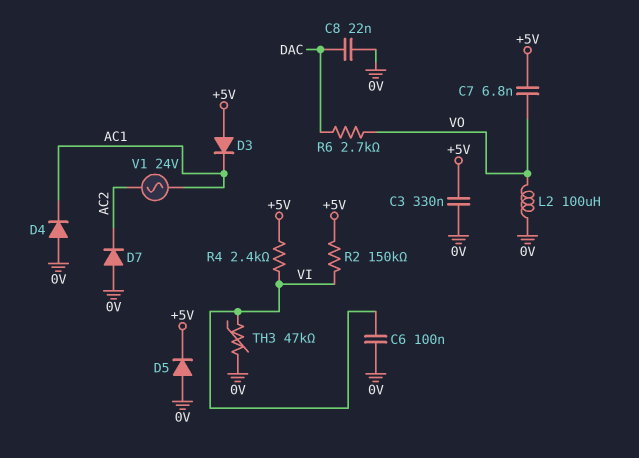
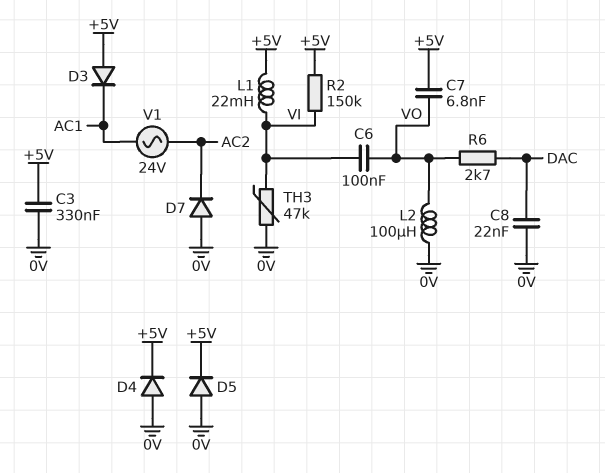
C6: 100nF (0V, VI) -> 100nF (VI, VO)
D4: diode (A 0V, K AC1) -> diode (A 0V, K +5V)
L1: none -> 22mH (+5V, VI)
R4: 2.4k (+5V, VI) -> none

